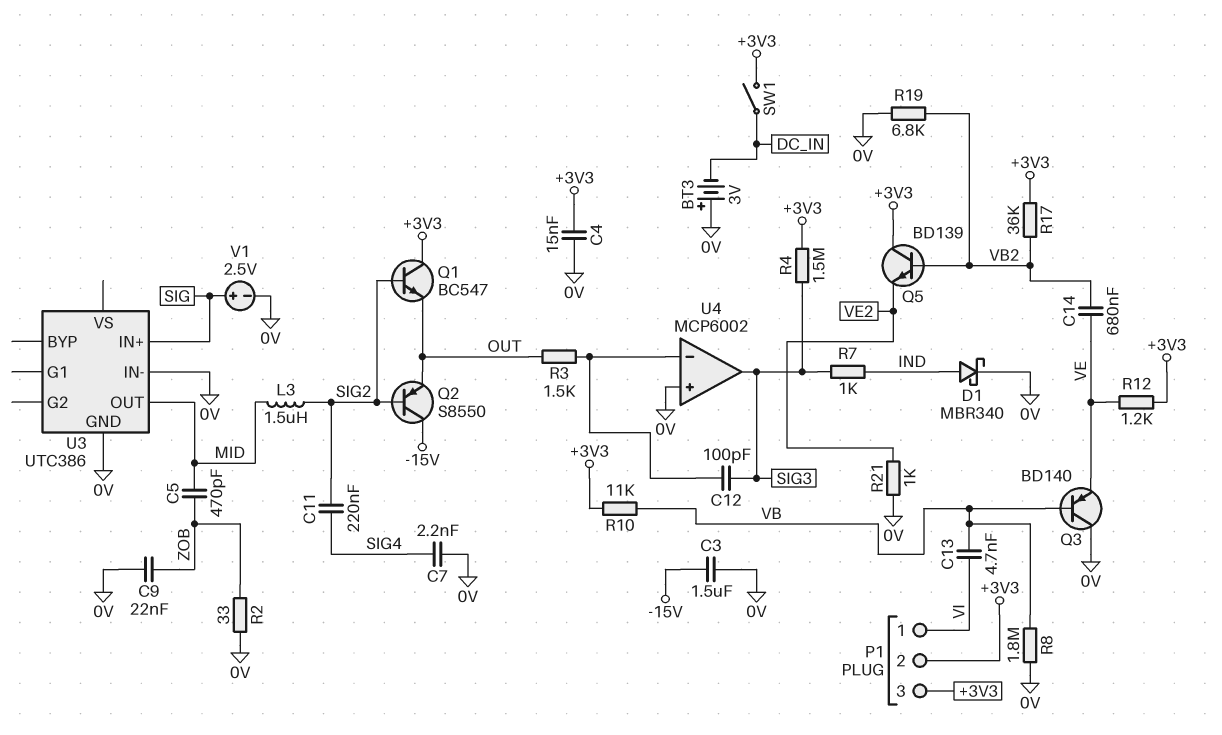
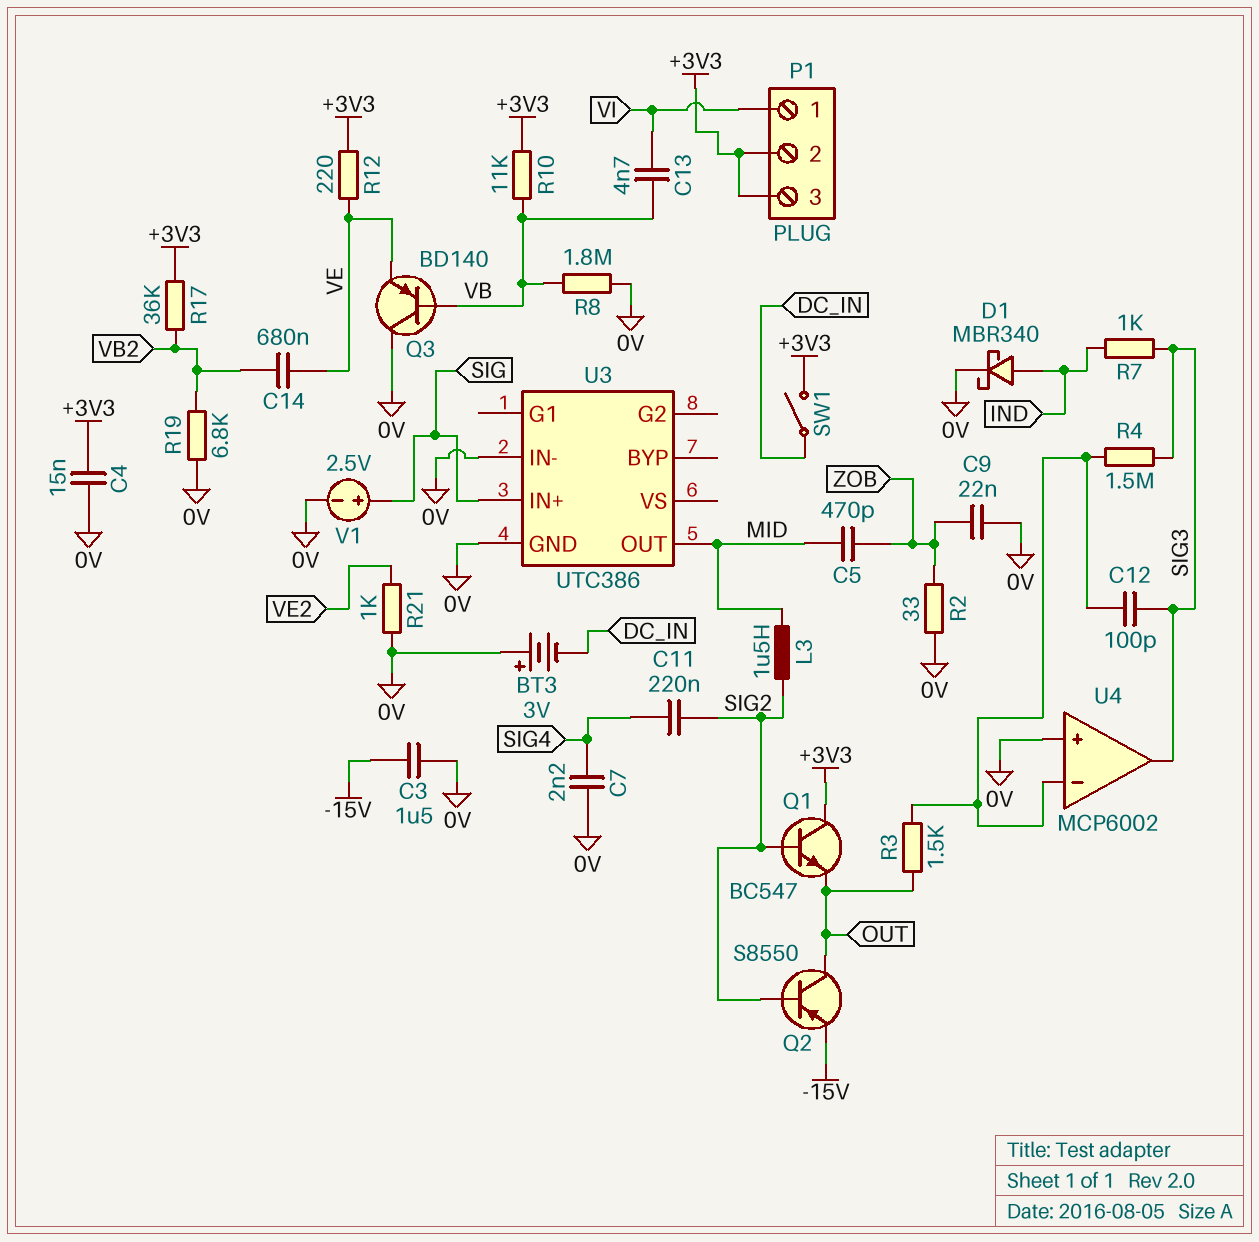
Q2: PNP S8550 (B SIG2, C -15V, E OUT) -> PNP S8550 (B SIG2, C OUT, E -15V)
Q5: NPN BD139 (B VB2, C +3V3, E VE2) -> none
R4: 1.5M (+3V3, SIG3) -> 1.5M (SIG3, U4/in-)
R12: 1.2k (+3V3, VE) -> 220 (+3V3, VE)

